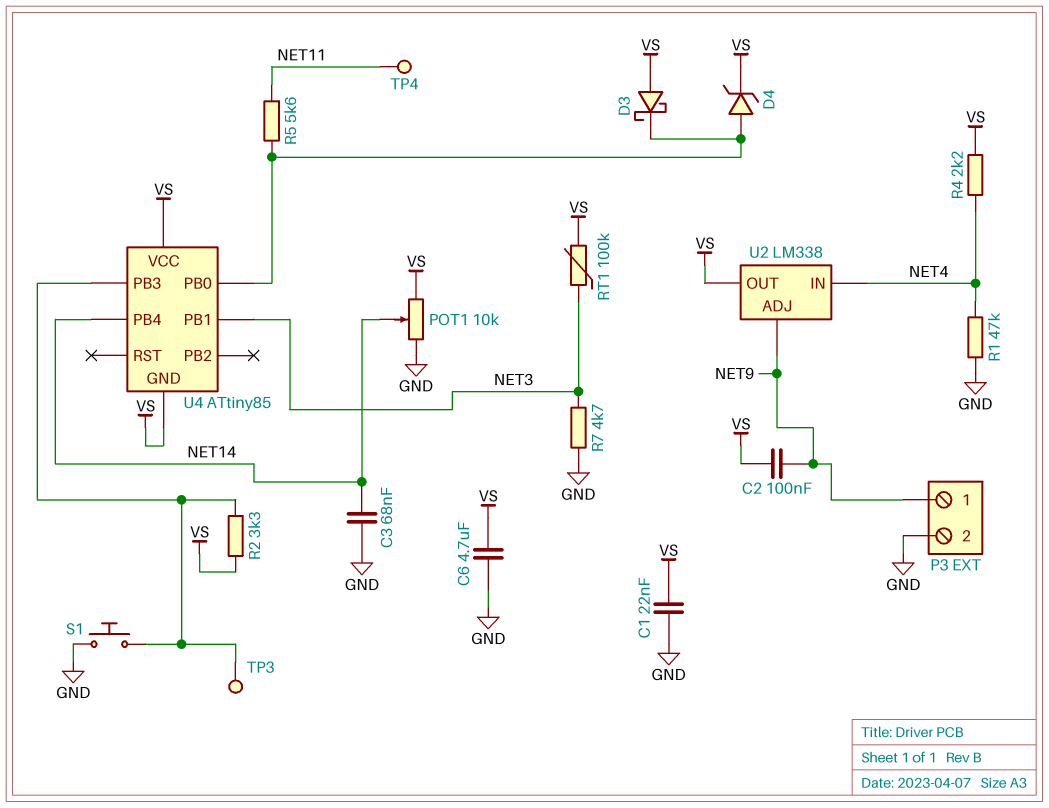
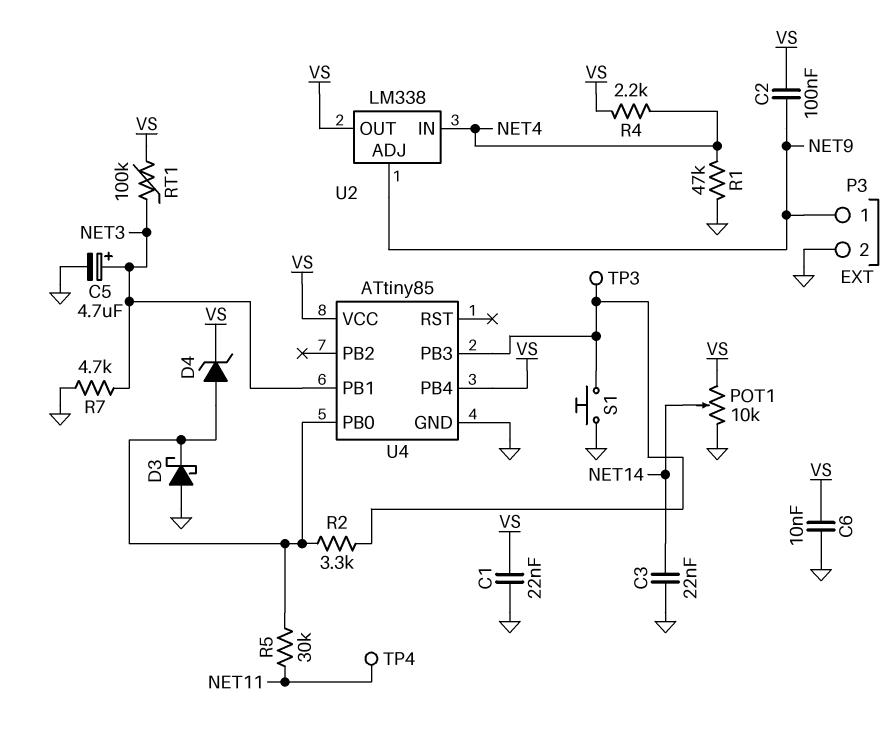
C3: 68nF (GND, NET14) -> 22nF (GND, NET14)
C5: none -> 4.7uF (plus NET3, minus GND)
C6: 4.7uF (GND, VS) -> 10nF (GND, VS)
D3: schottky (A VS, K U4/PB0) -> schottky (A GND, K U4/PB0)
R2: 3.3k (U4/PB3, VS) -> 3.3k (U4/PB0, U4/PB3)
R5: 5.6k (NET11, U4/PB0) -> 30k (NET11, U4/PB0)
U4 pin GND: VS -> GND
U4 pin PB4: NET14 -> VS

